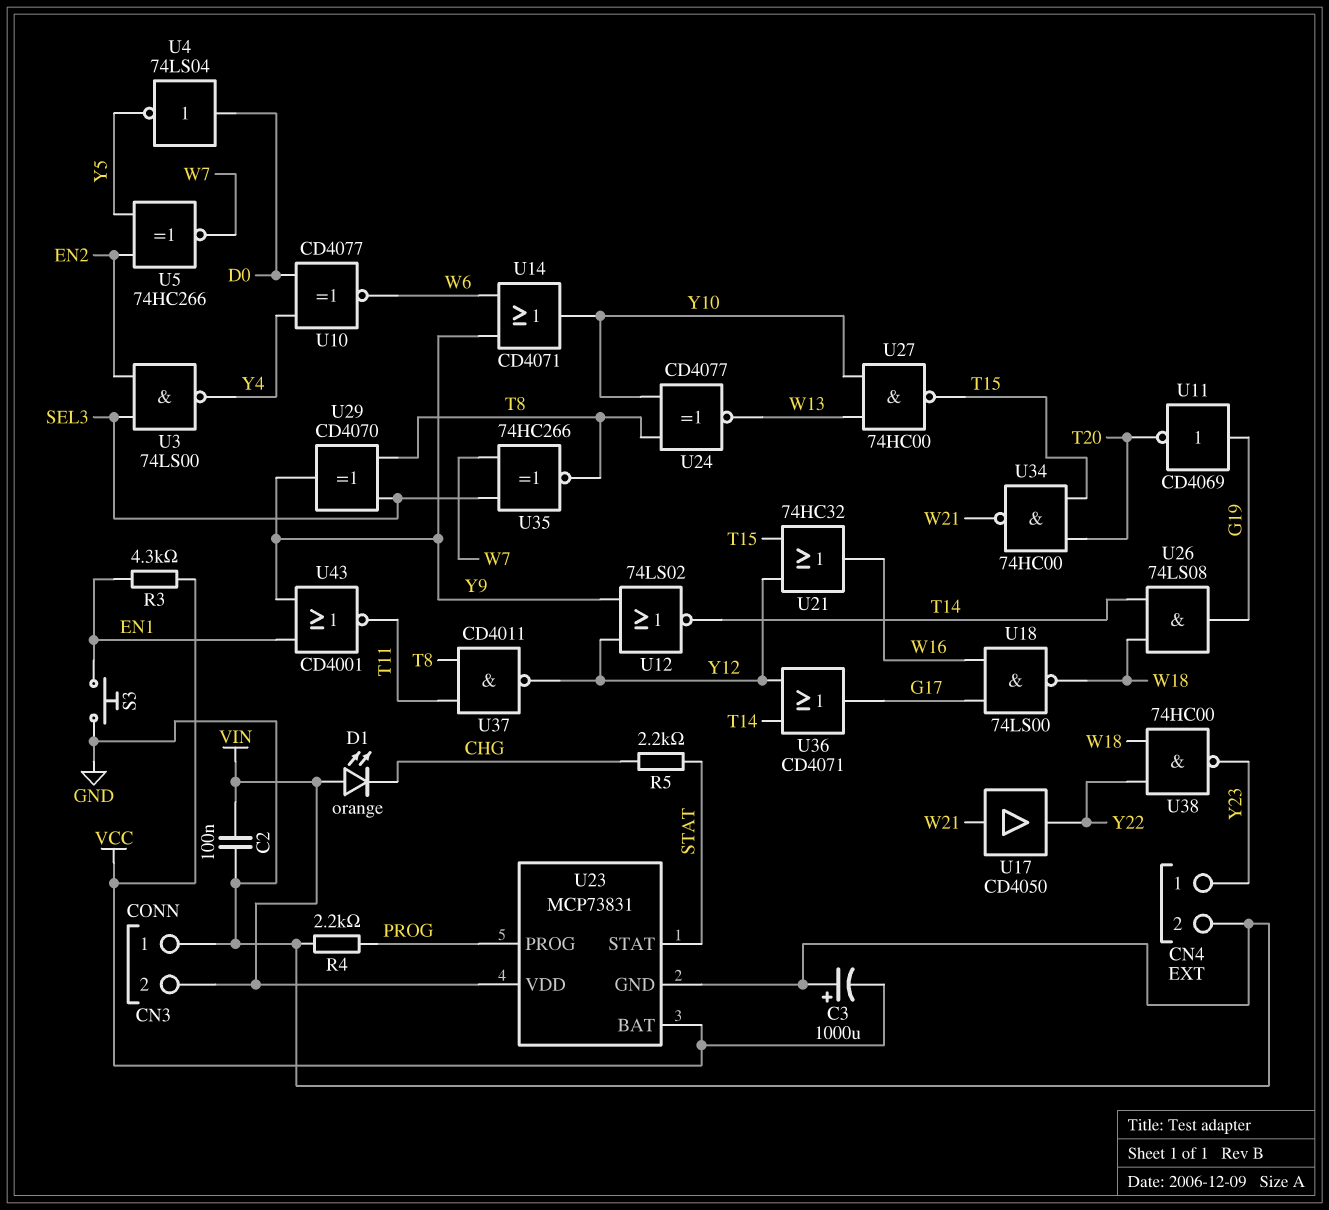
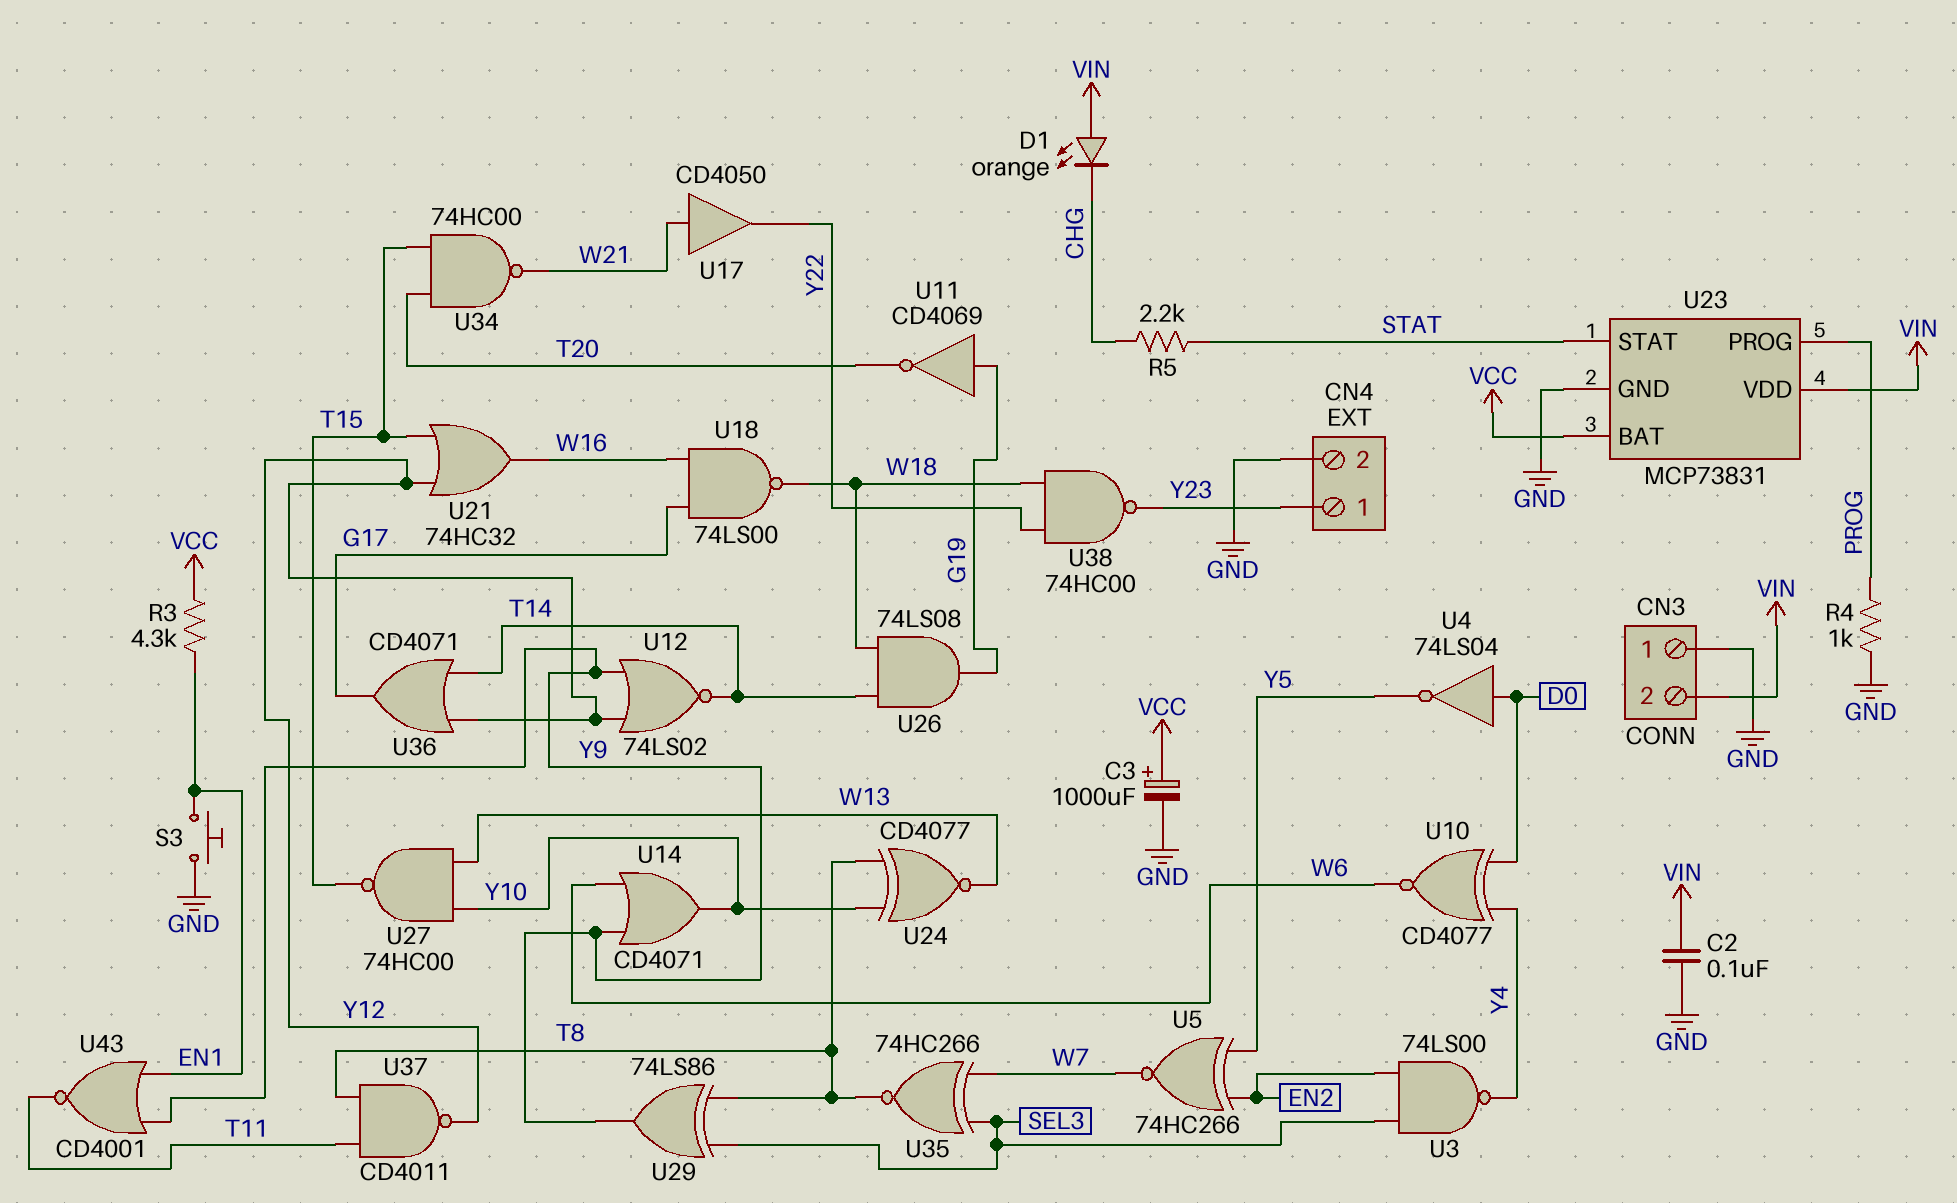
C3: 1000uF (plus GND, minus VCC) -> 1000uF (plus VCC, minus GND)
R4: 2.2k (GND, PROG) -> 1k (GND, PROG)
U29: XOR CD4070 (in SEL3, in T8, out Y9) -> XOR 74LS86 (in SEL3, in T8, out Y9)

